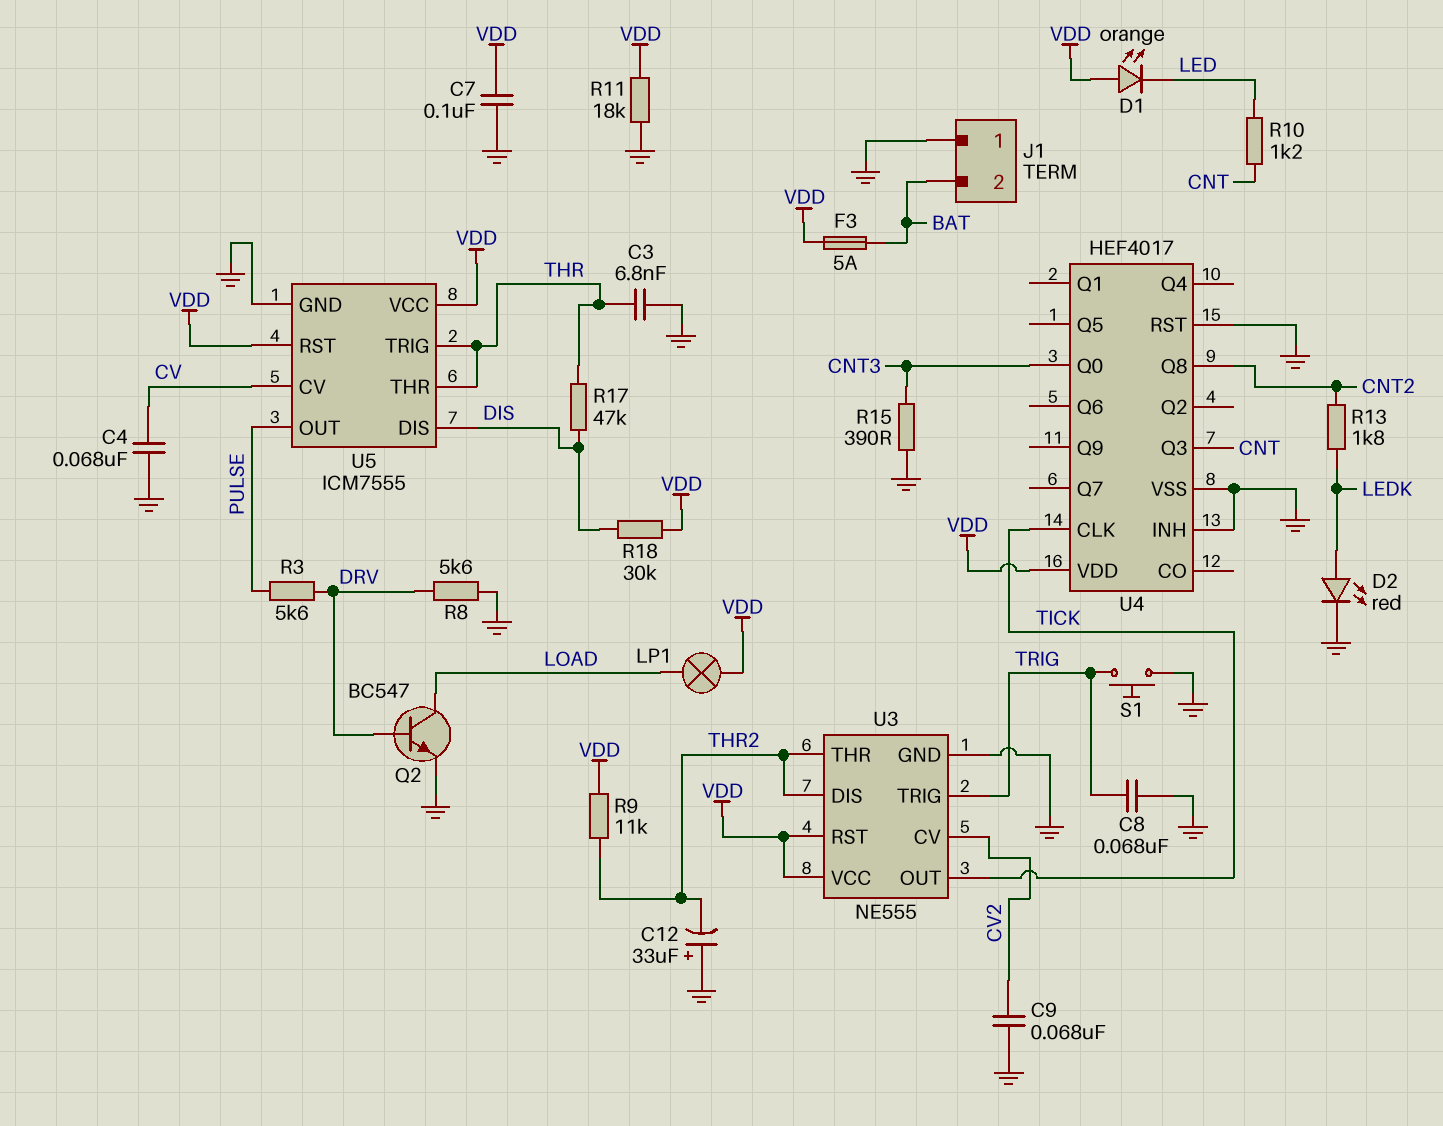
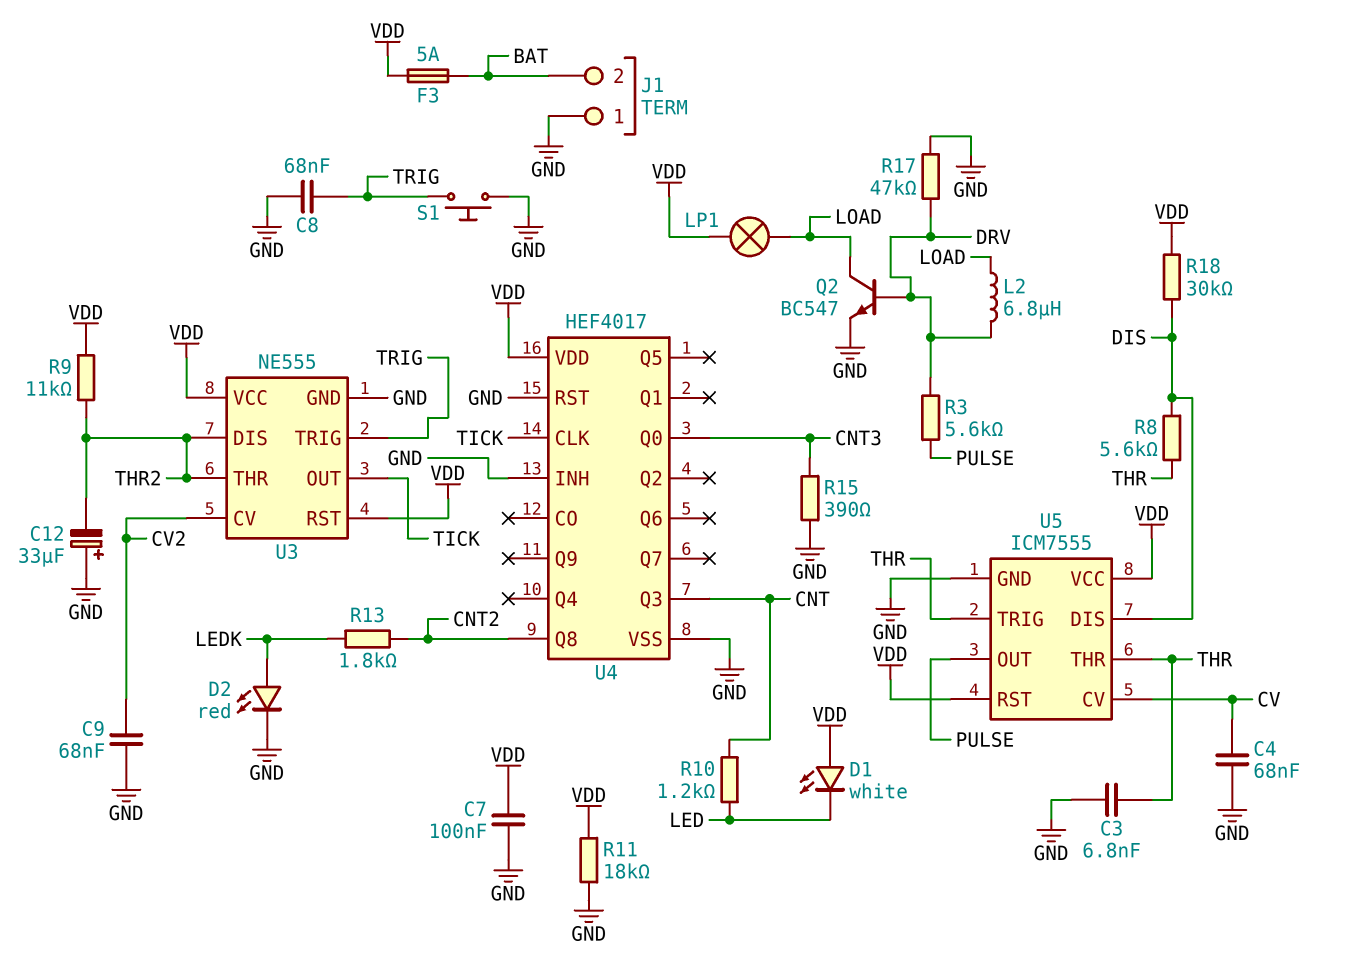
D1: LED orange (A VDD, K LED) -> LED white (A VDD, K LED)
L2: none -> 6.8uH (DRV, LOAD)
R8: 5.6k (DRV, GND) -> 5.6k (DIS, THR)
R17: 47k (DIS, THR) -> 47k (DRV, GND)

